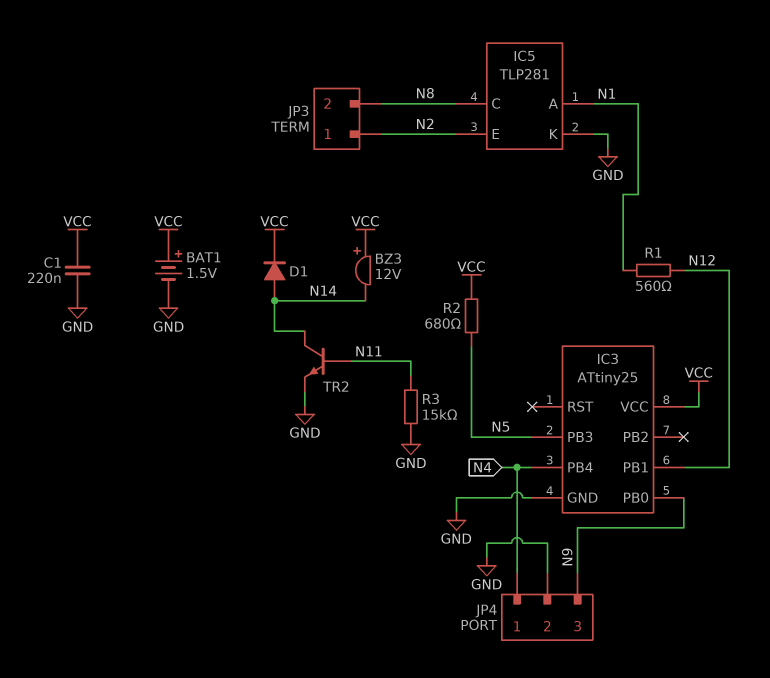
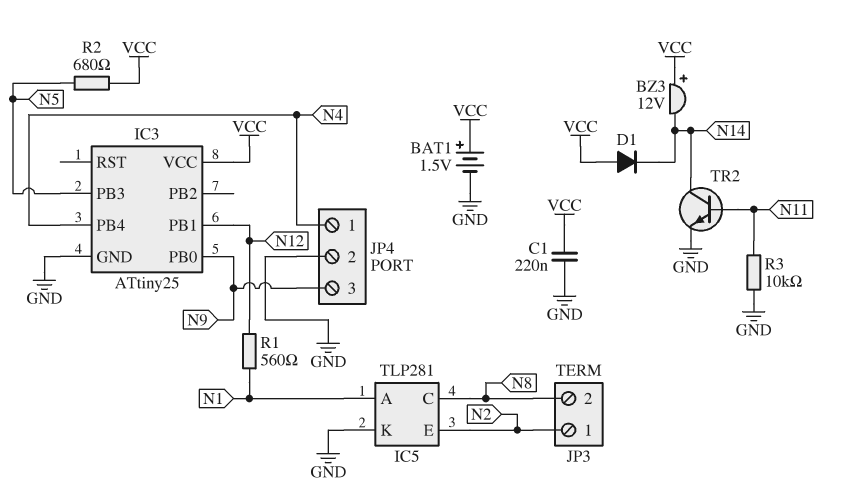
D1: diode (A N14, K VCC) -> diode (A VCC, K N14)
R3: 15k (GND, N11) -> 10k (GND, N11)

